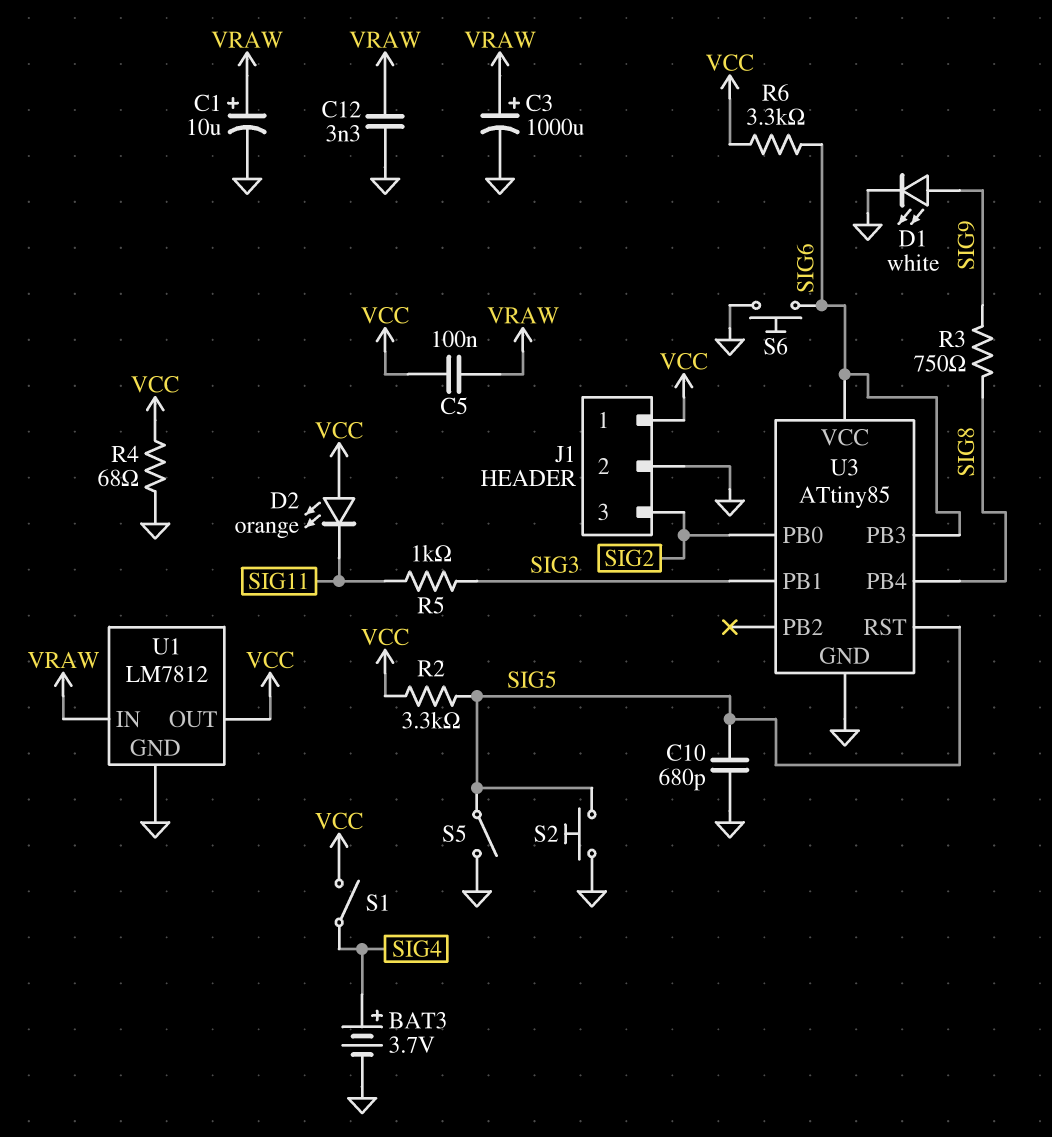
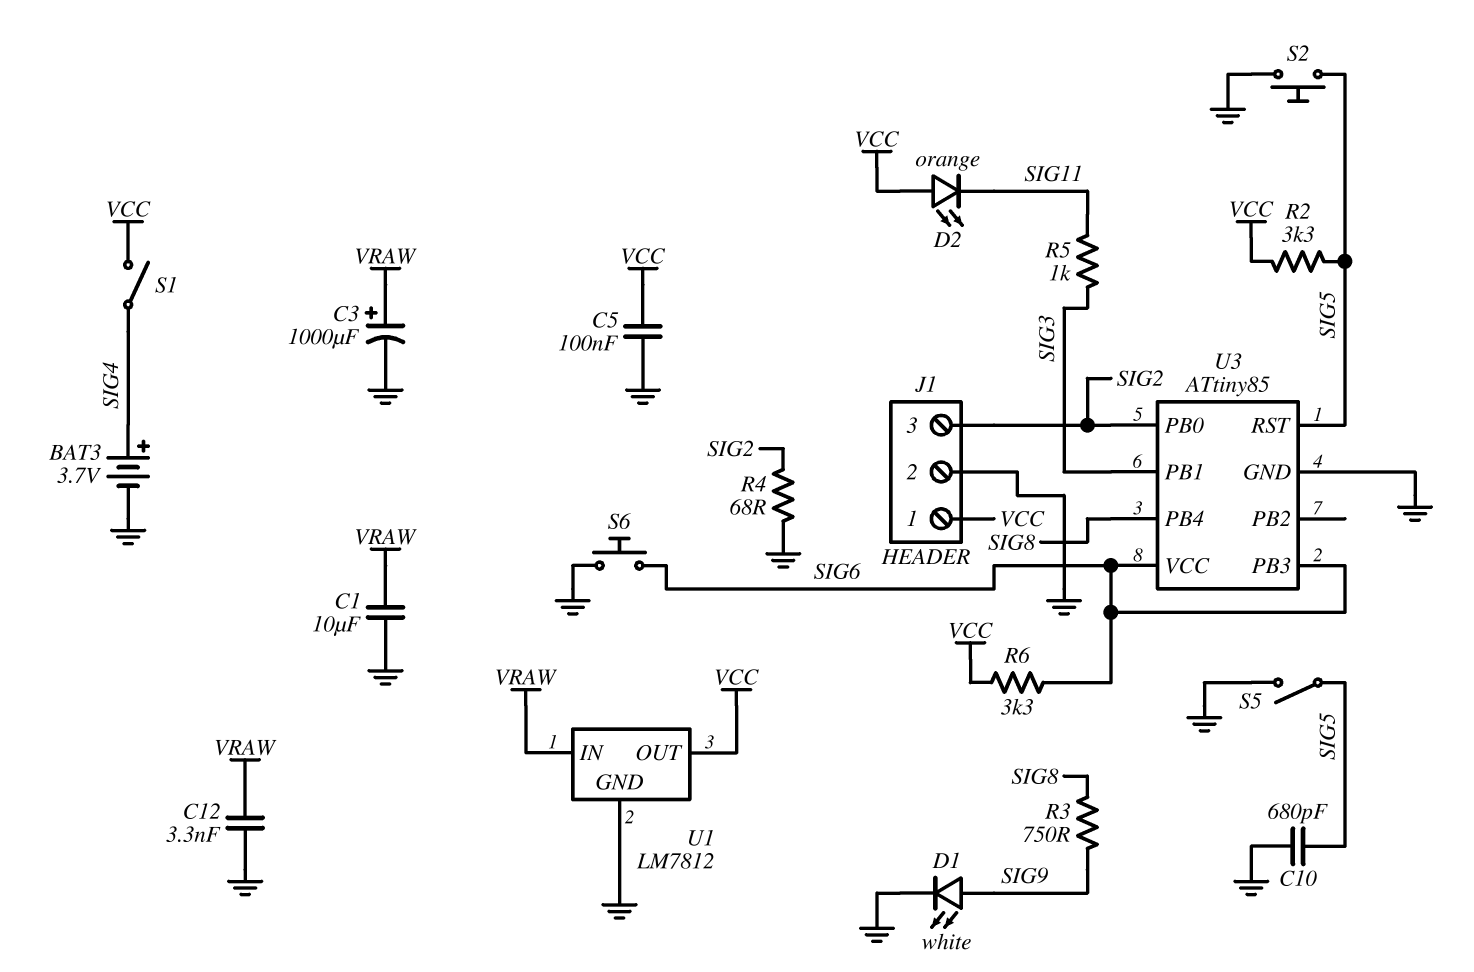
C1: 10uF (plus VRAW, minus GND) -> 10uF (GND, VRAW)
C5: 100nF (VCC, VRAW) -> 100nF (GND, VCC)
R4: 68 (GND, VCC) -> 68 (GND, SIG2)

